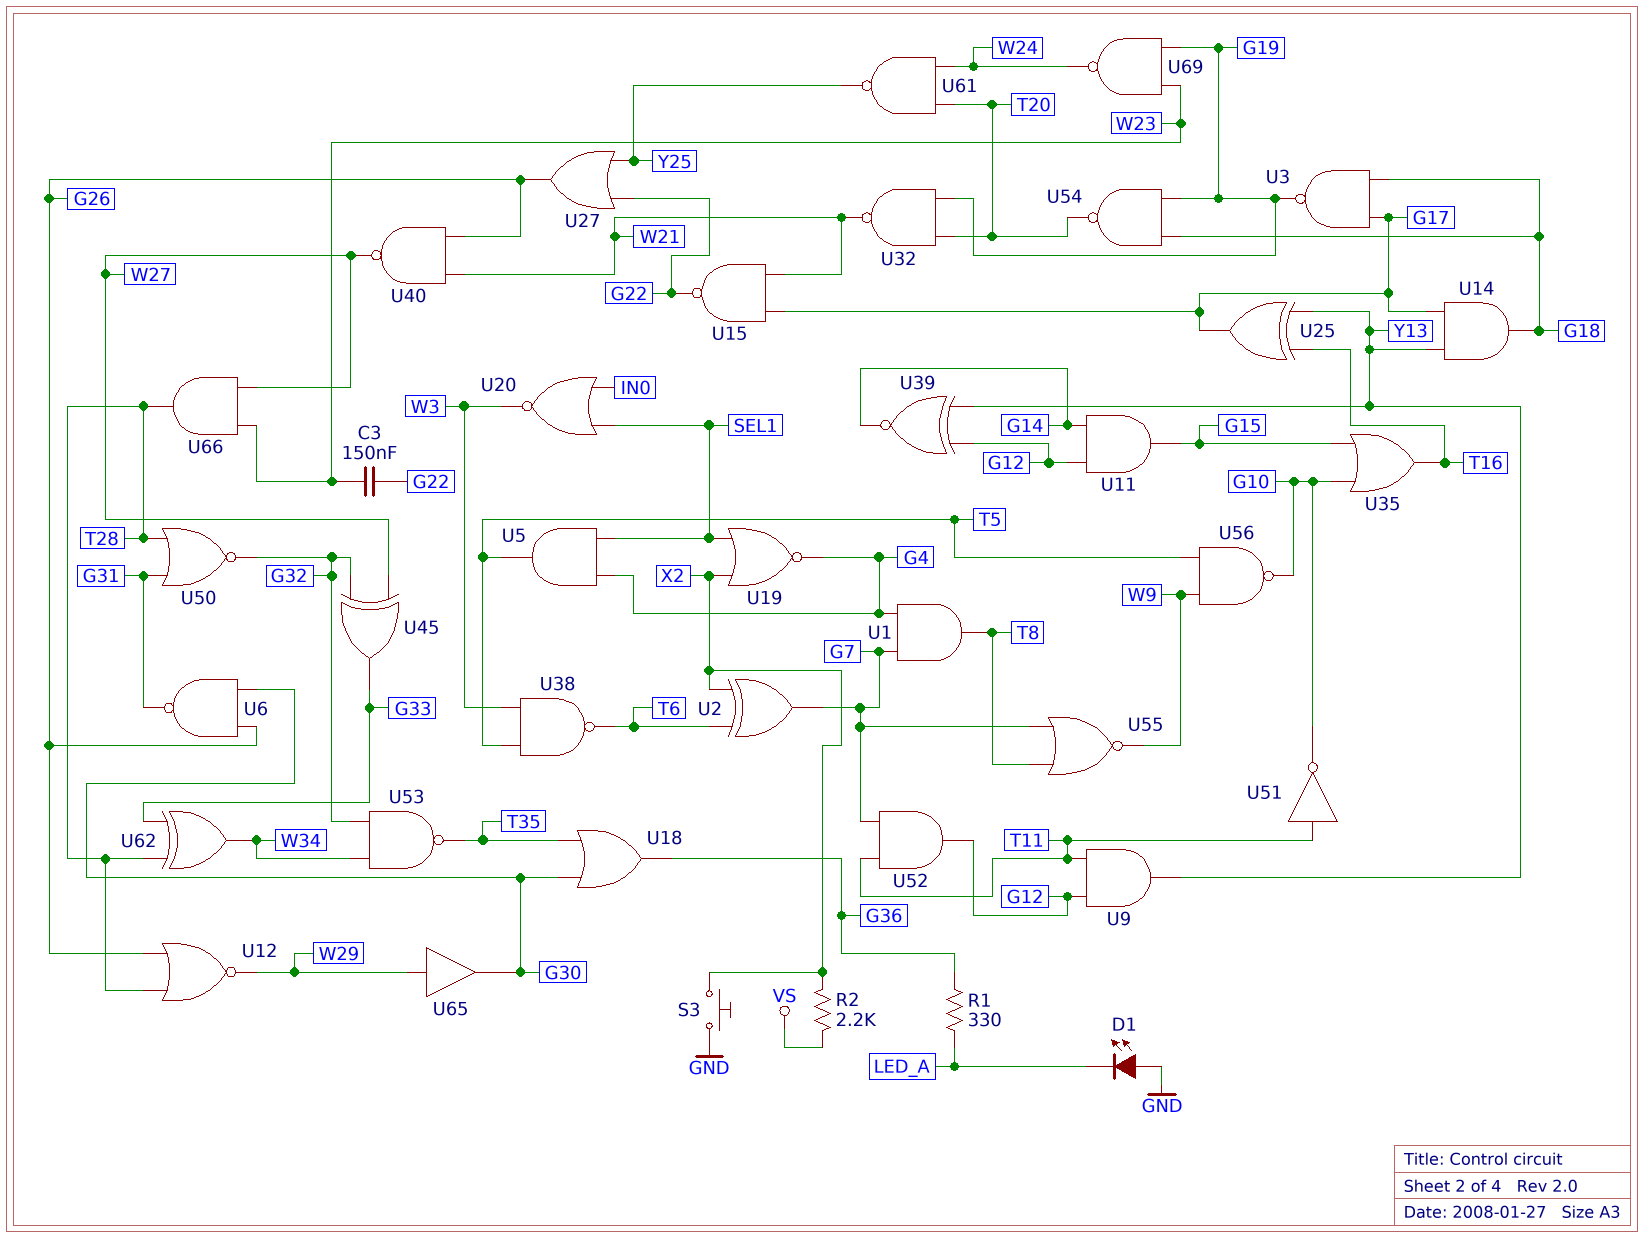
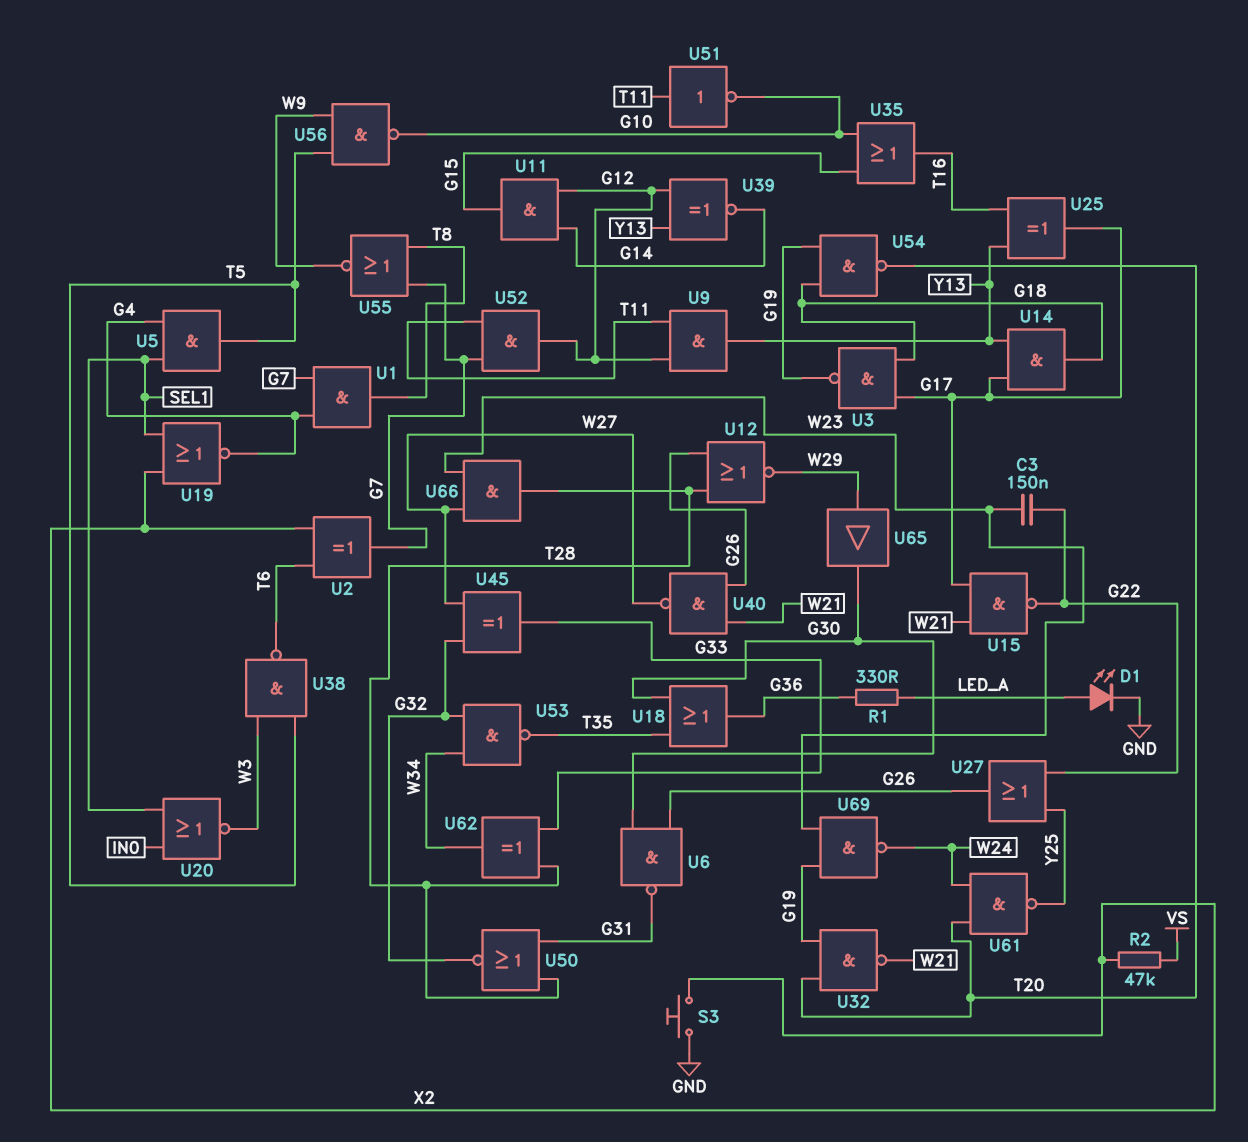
D1: LED (A GND, K LED_A) -> LED (A LED_A, K GND)
R2: 2.2k (VS, X2) -> 47k (VS, X2)

